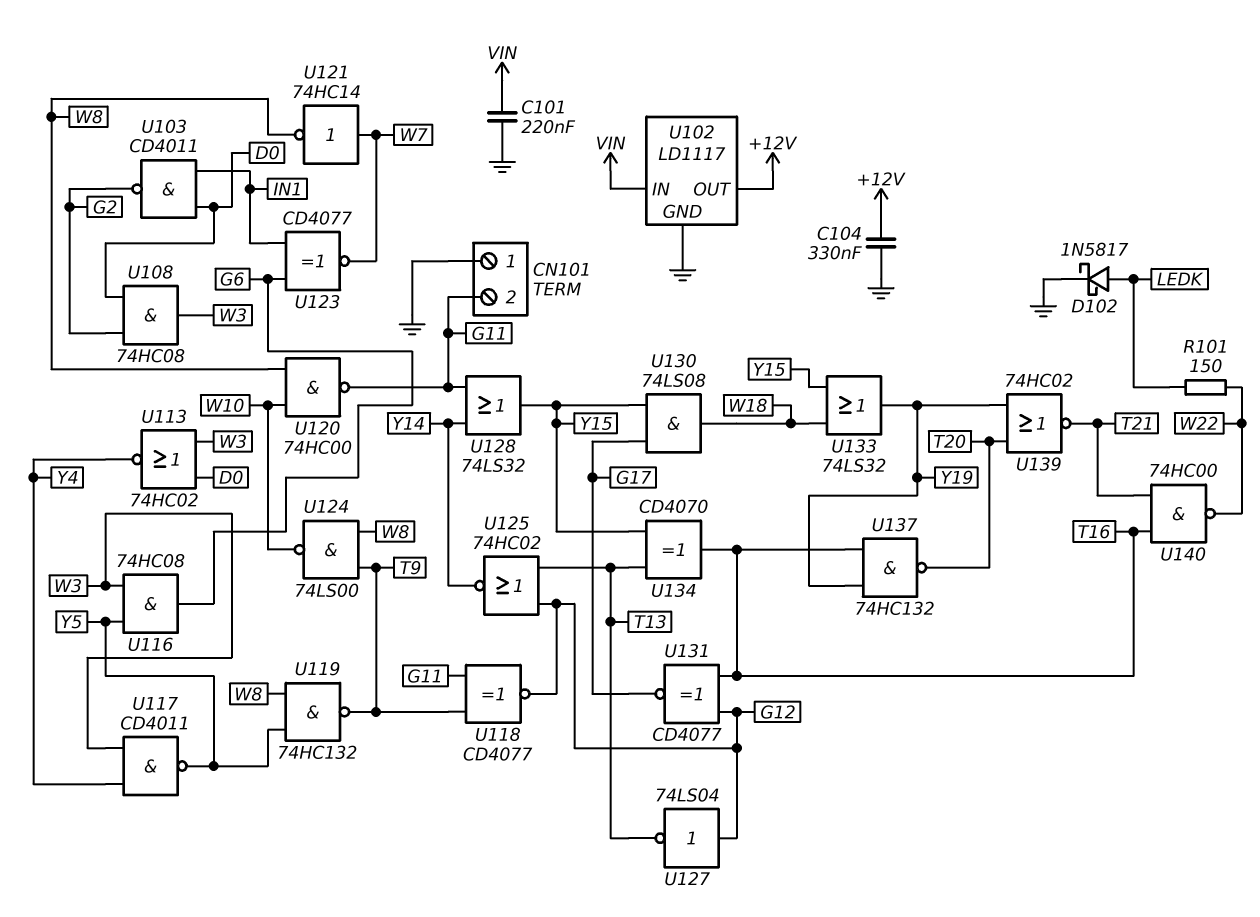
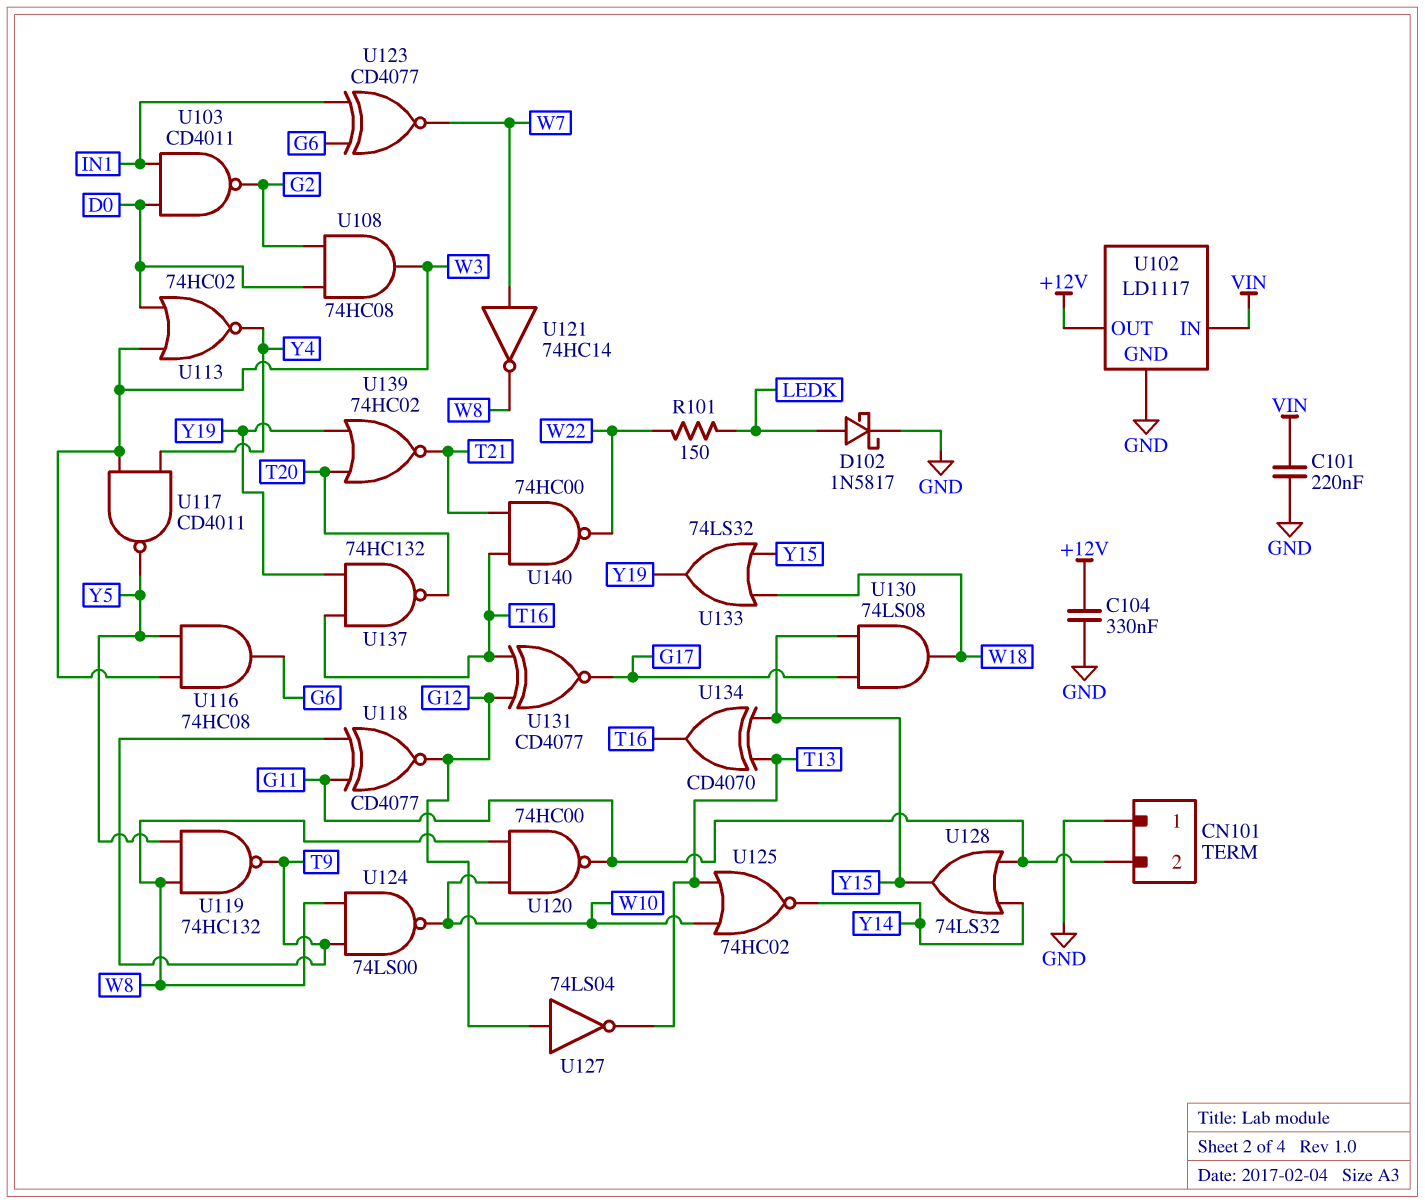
U125: NOR 74HC02 (in G12, in T13, out Y14) -> NOR 74HC02 (in T13, in W10, out Y14)

